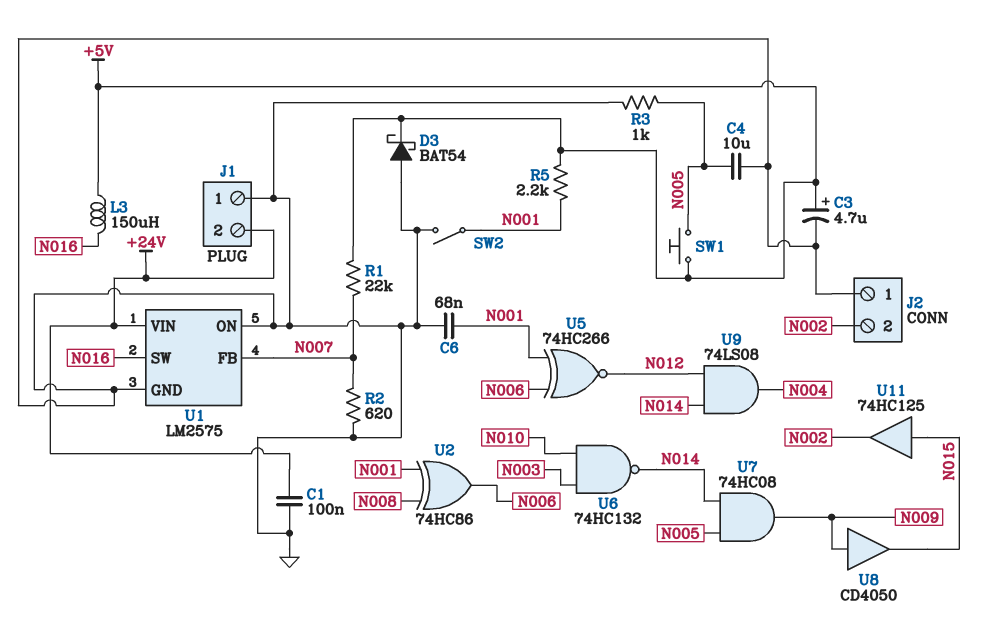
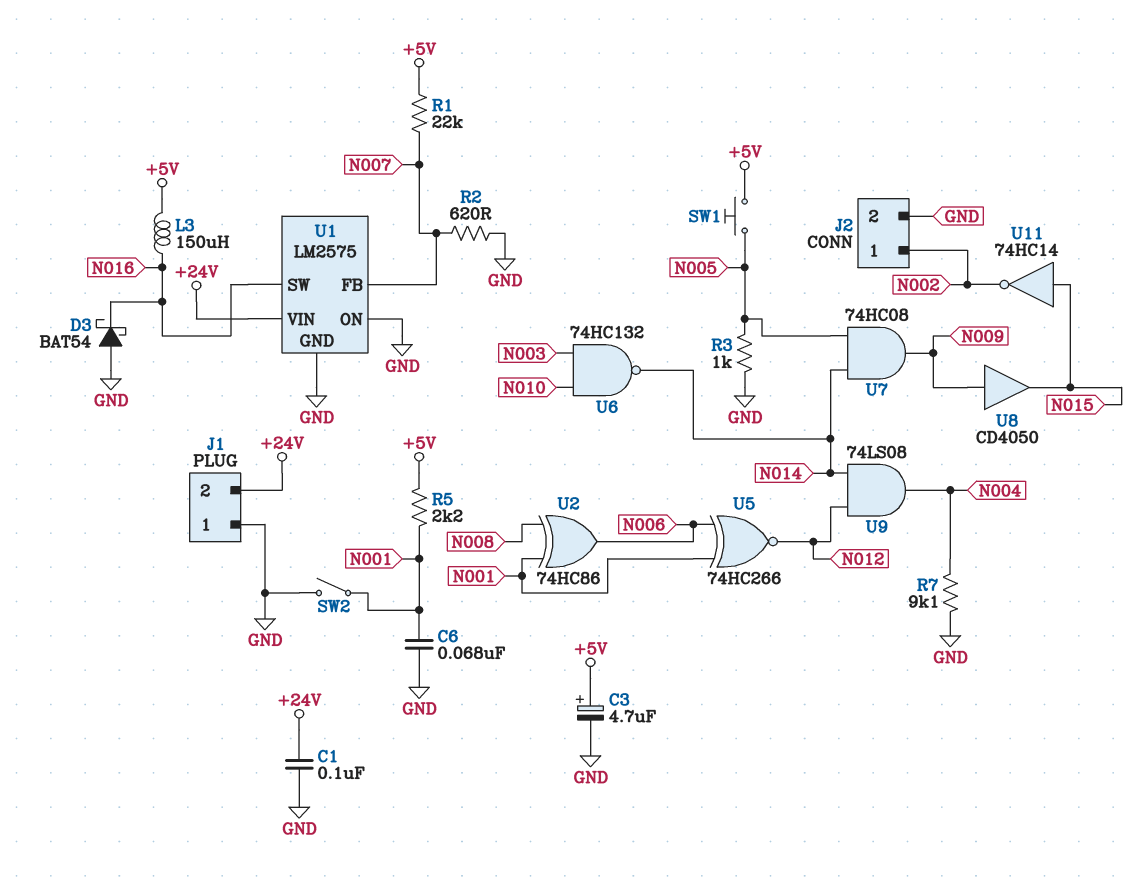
C4: 10uF (GND, N005) -> none
D3: schottky BAT54 (A GND, K +5V) -> schottky BAT54 (A GND, K N016)
J2 pin 1: GND -> N002
J2 pin 2: N002 -> GND
R7: none -> 9.1k (GND, N004)
U11: buffer 74HC125 (in N015, out N002) -> NOT 74HC14 (in N015, out N002)

